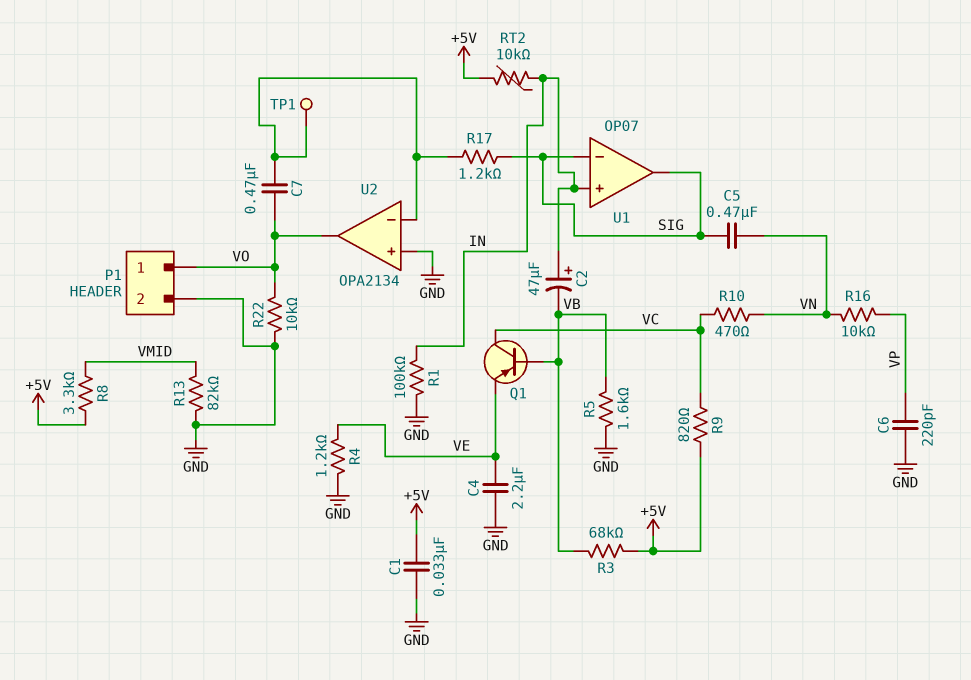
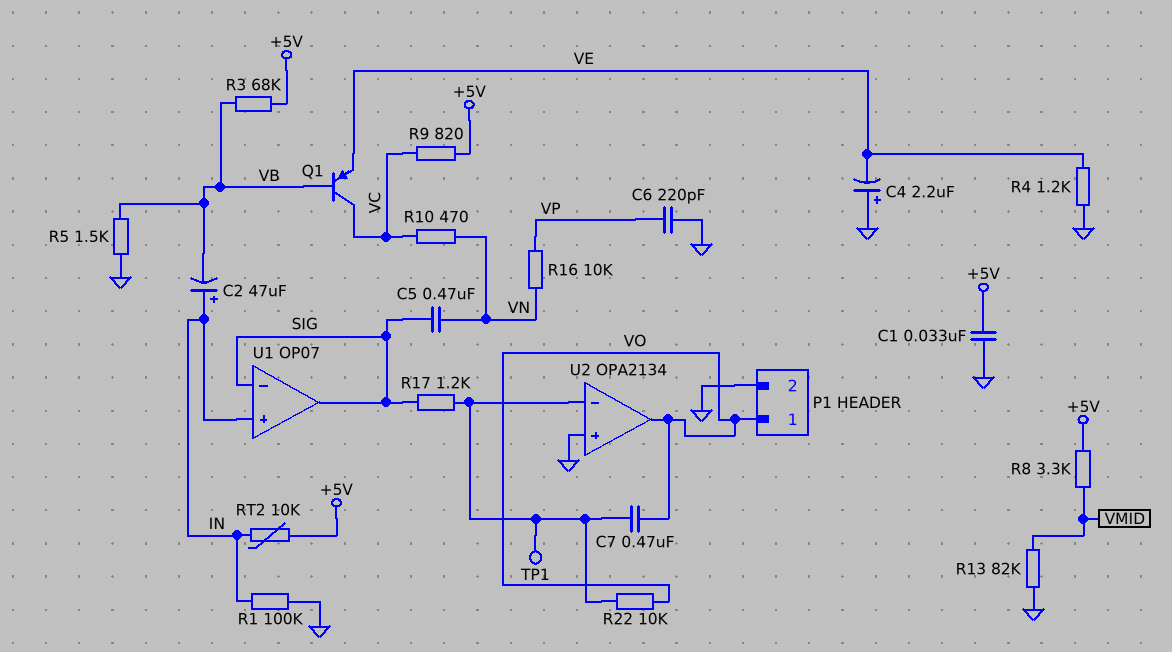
C4: 2.2uF (GND, VE) -> 2.2uF (plus GND, minus VE)
R5: 1.6k (GND, VB) -> 1.5k (GND, VB)
R22: 10k (GND, VO) -> 10k (U2/in-, VO)

